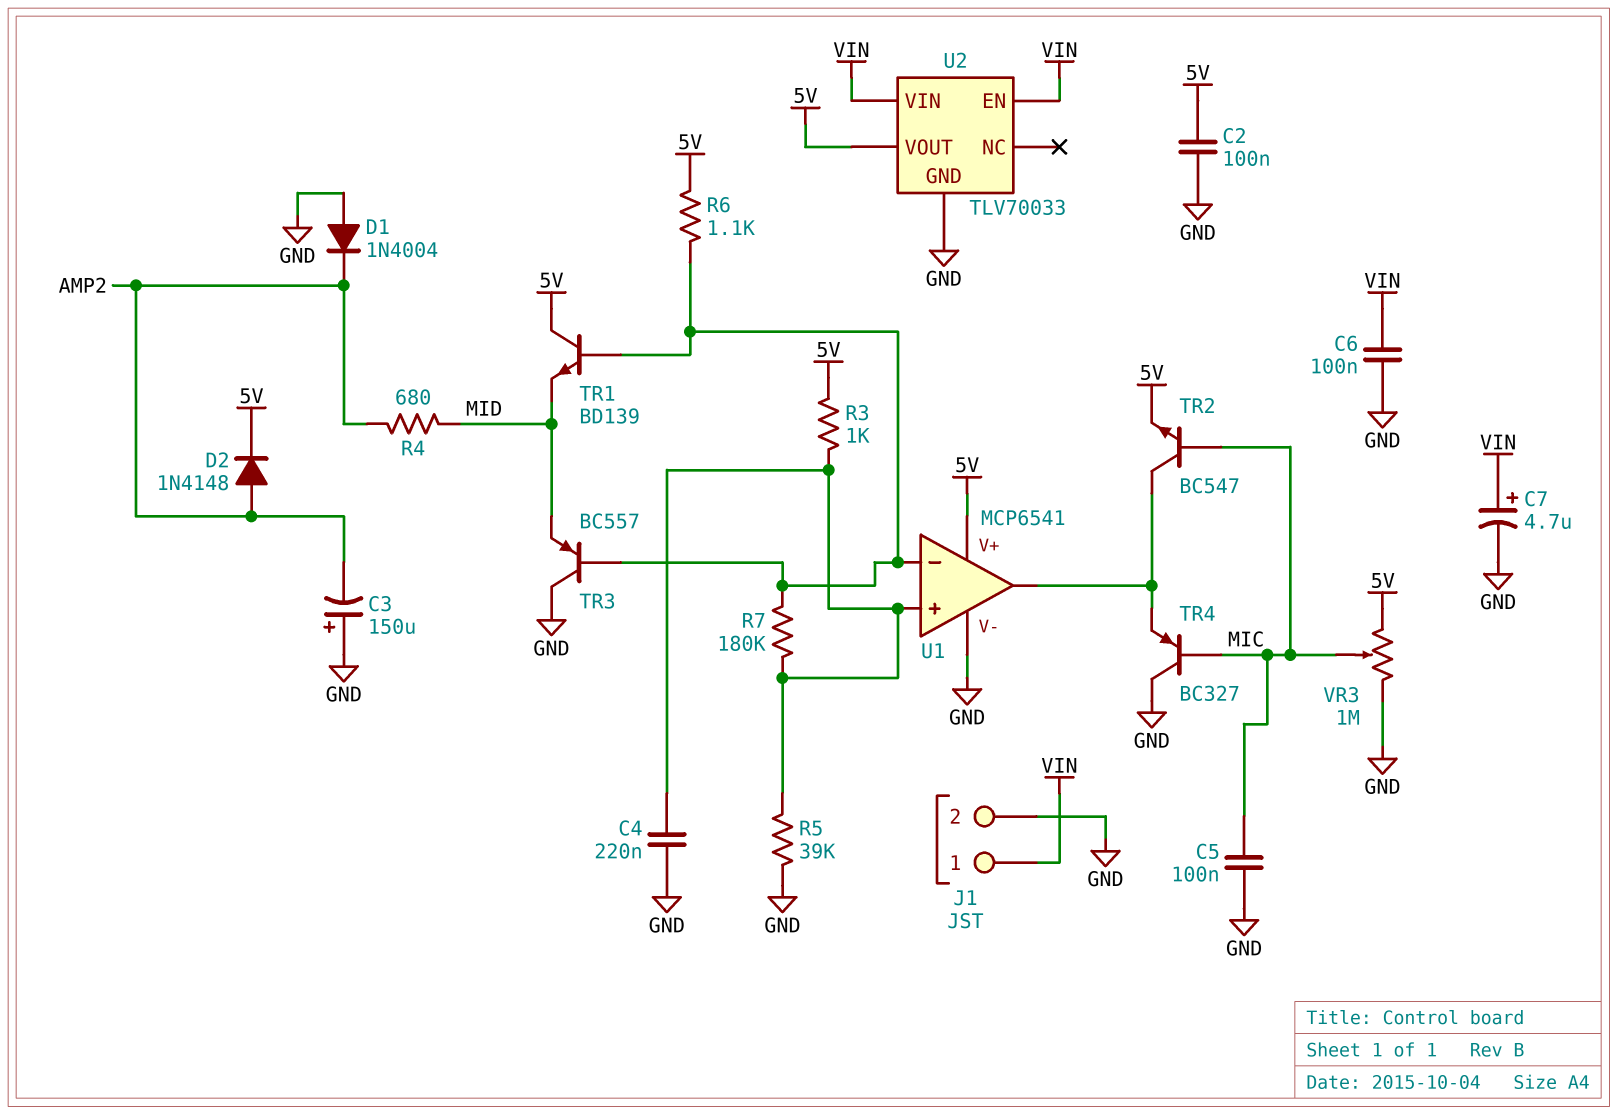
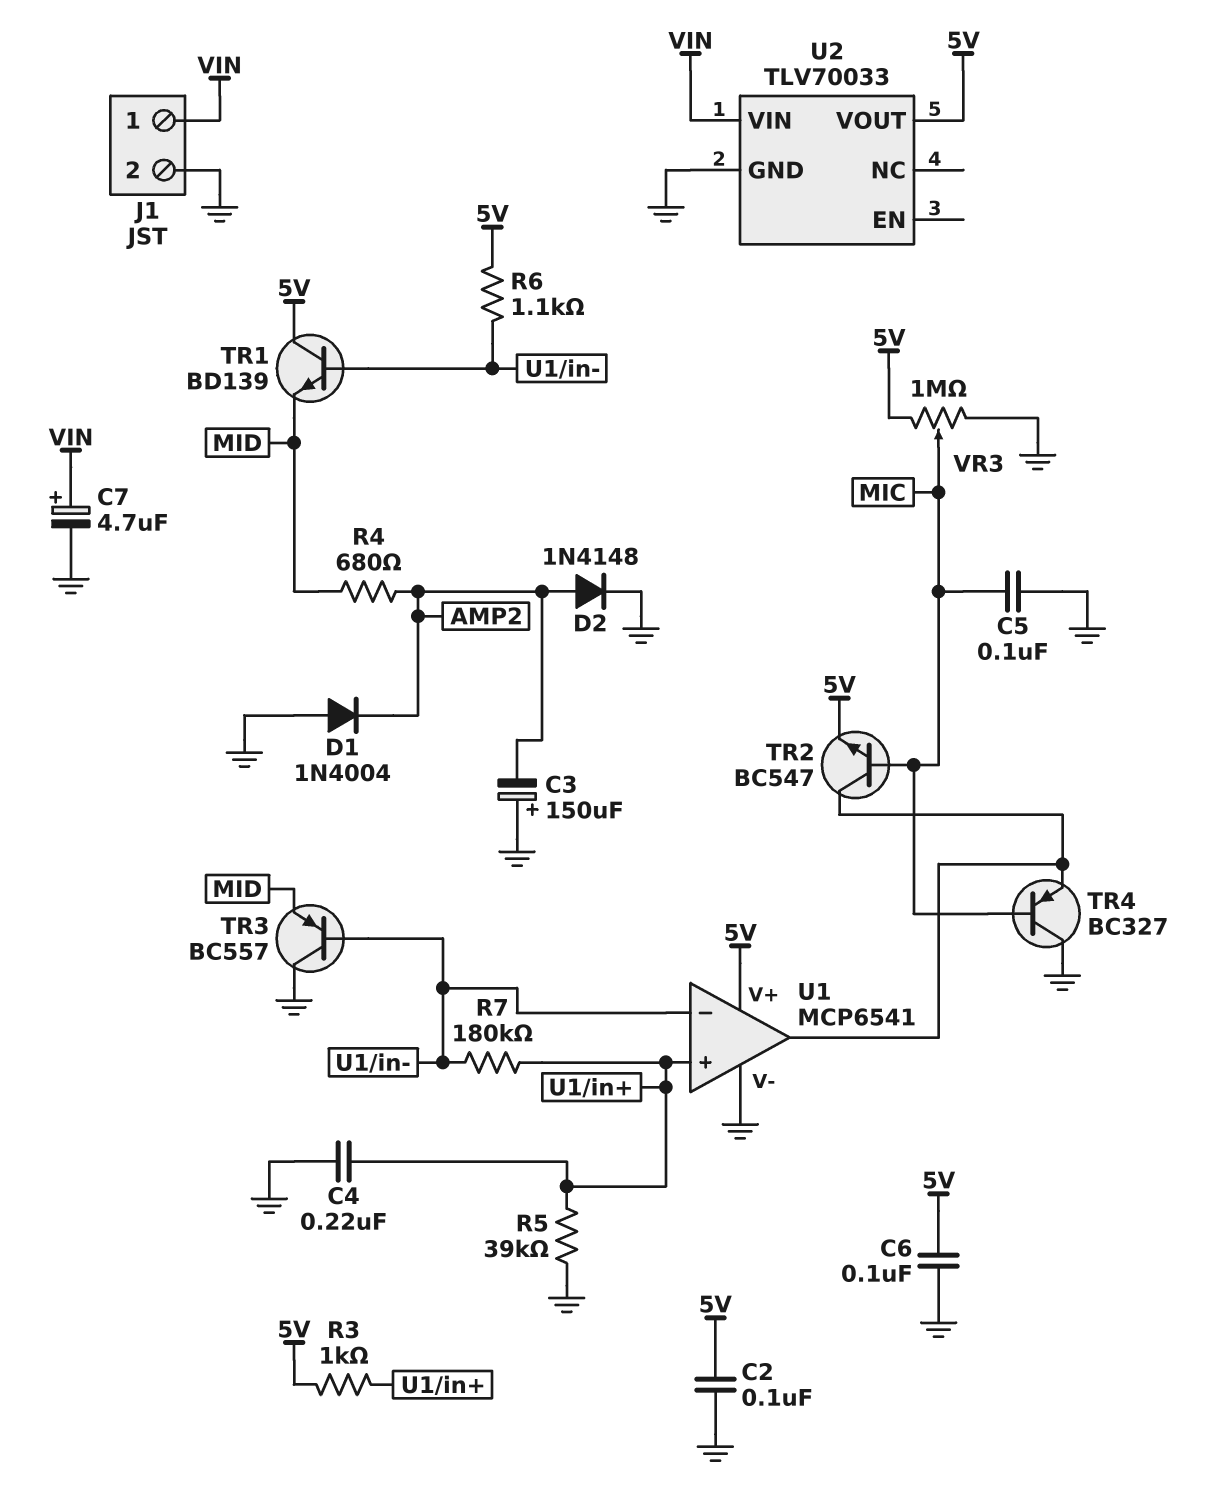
C6: 100nF (GND, VIN) -> 100nF (5V, GND)
D2: diode 1N4148 (A AMP2, K 5V) -> diode 1N4148 (A AMP2, K GND)
U2 pin EN: VIN -> none

